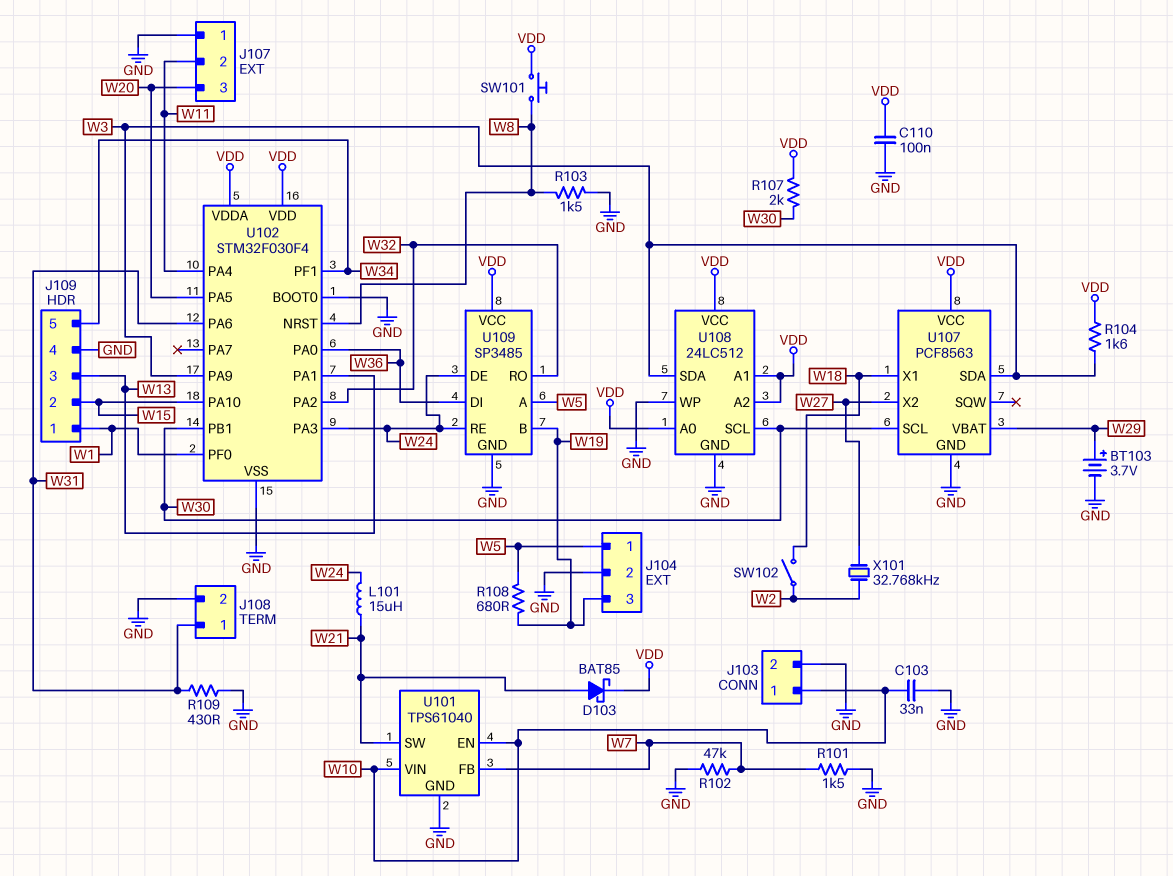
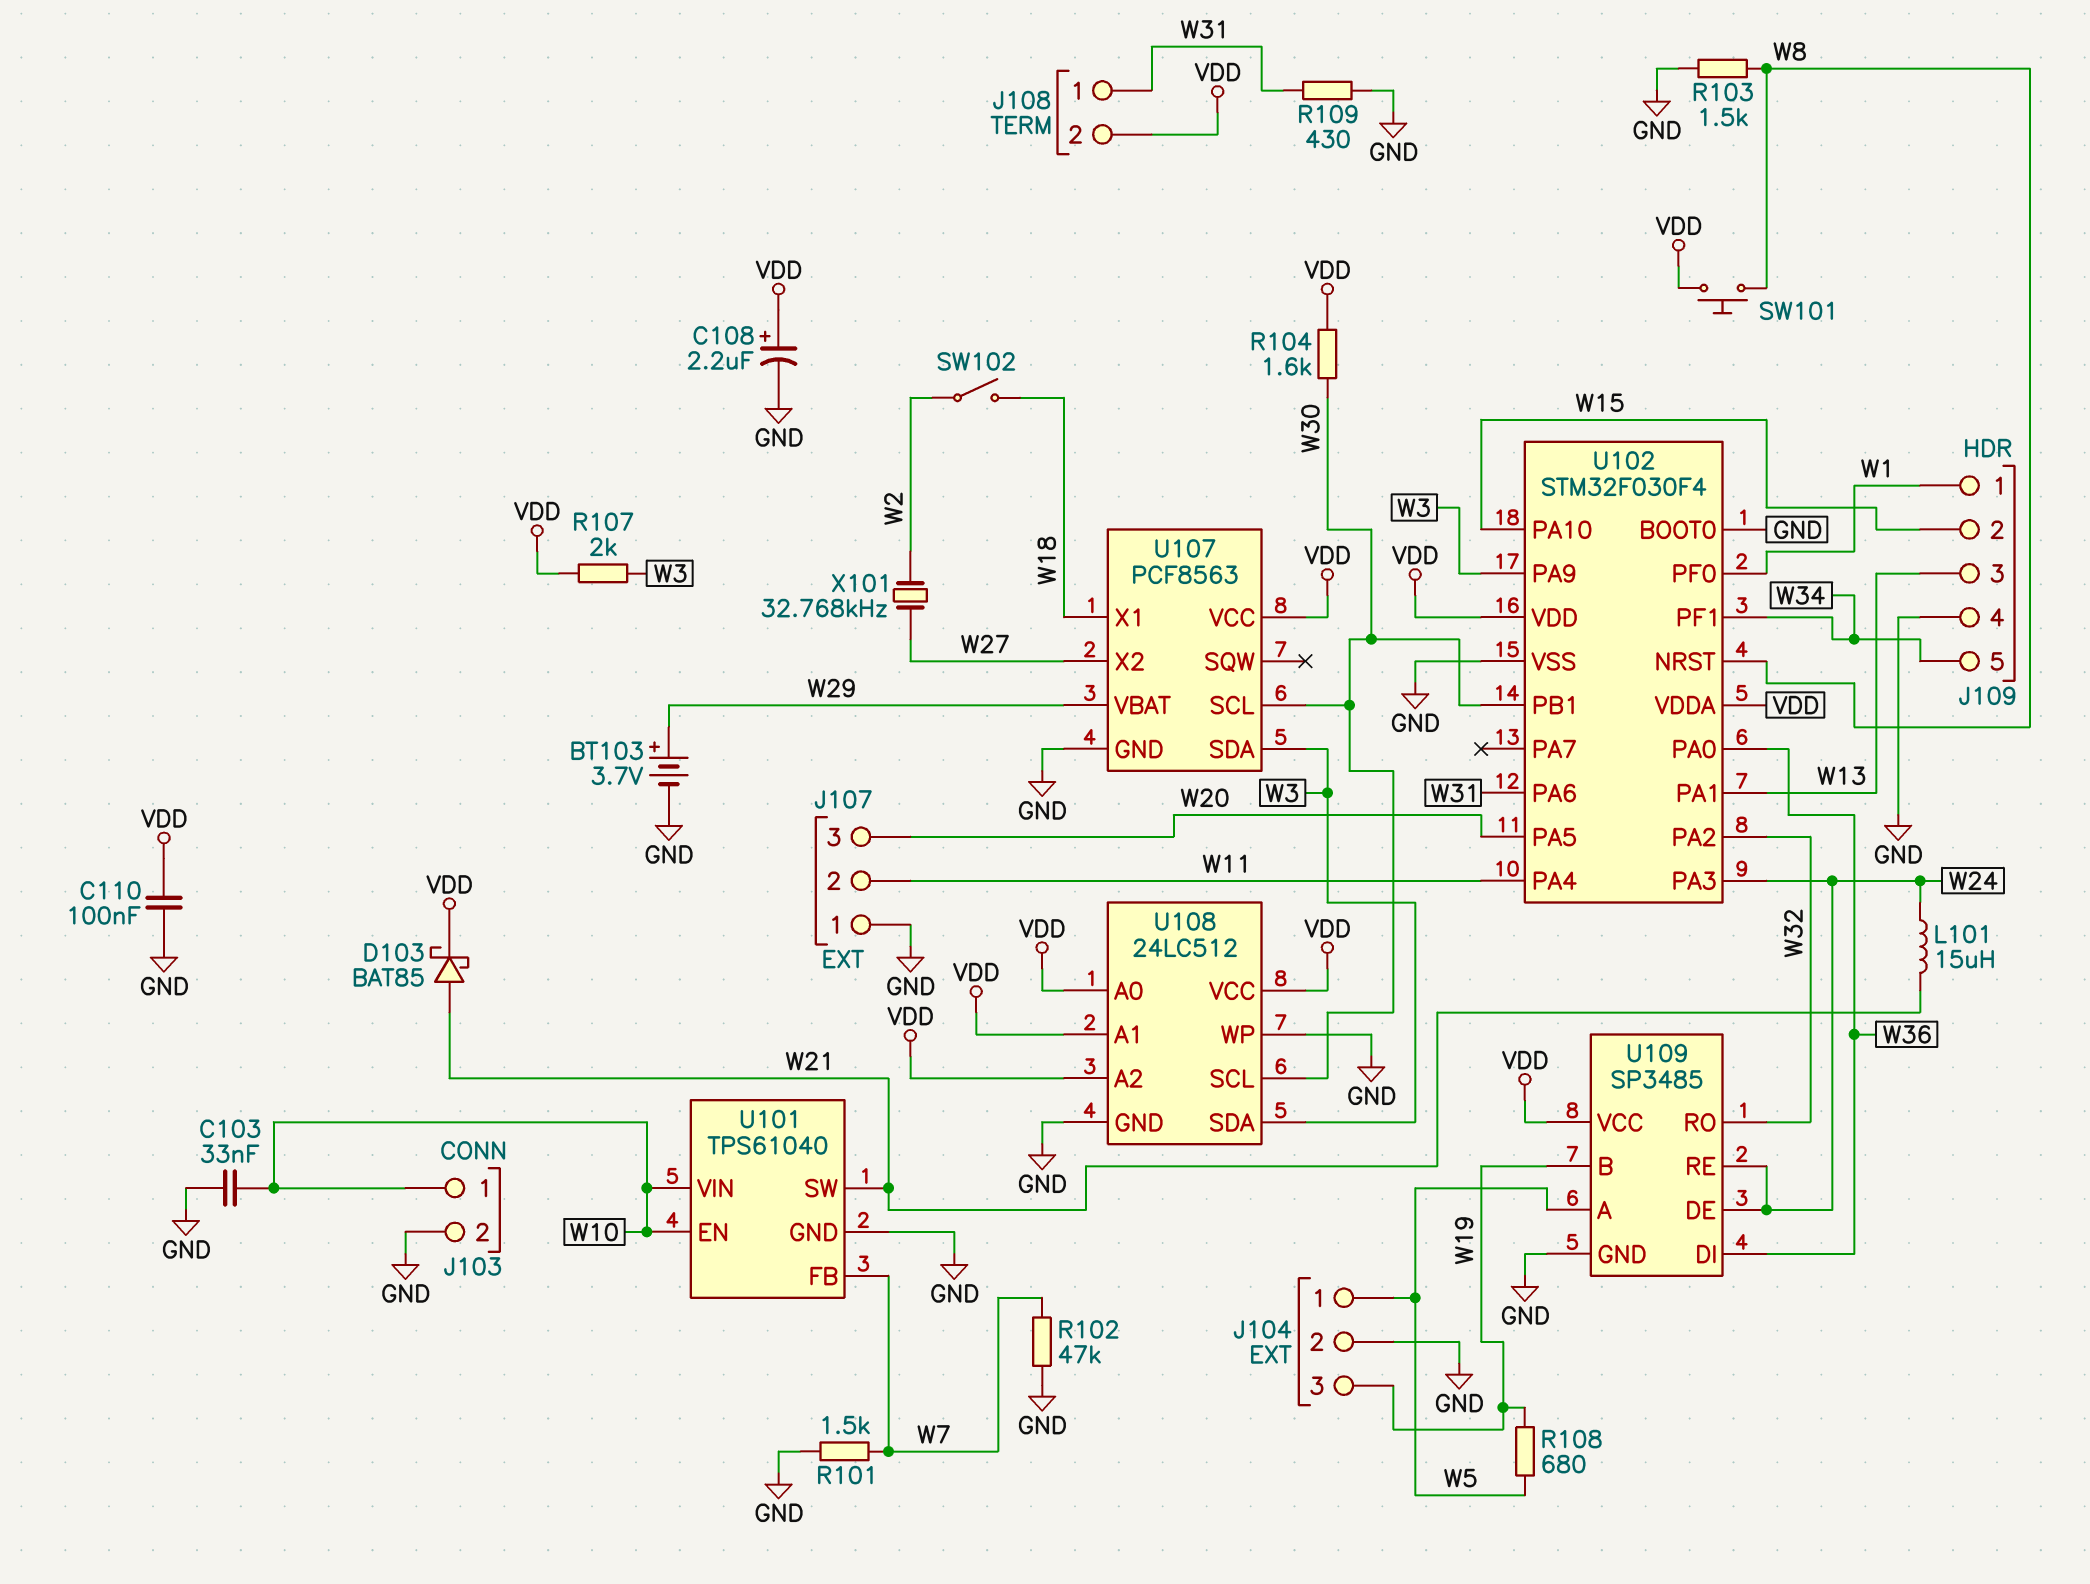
C108: none -> 2.2uF (plus VDD, minus GND)
J108 pin 2: GND -> VDD
R104: 1.6k (VDD, W3) -> 1.6k (VDD, W30)
R107: 2k (VDD, W30) -> 2k (VDD, W3)

